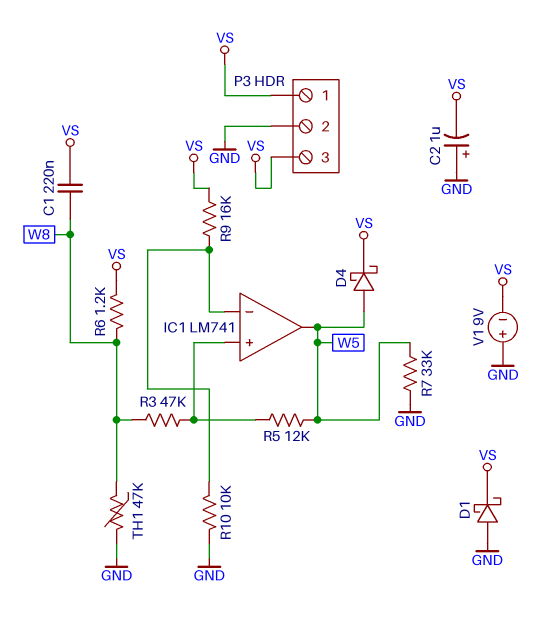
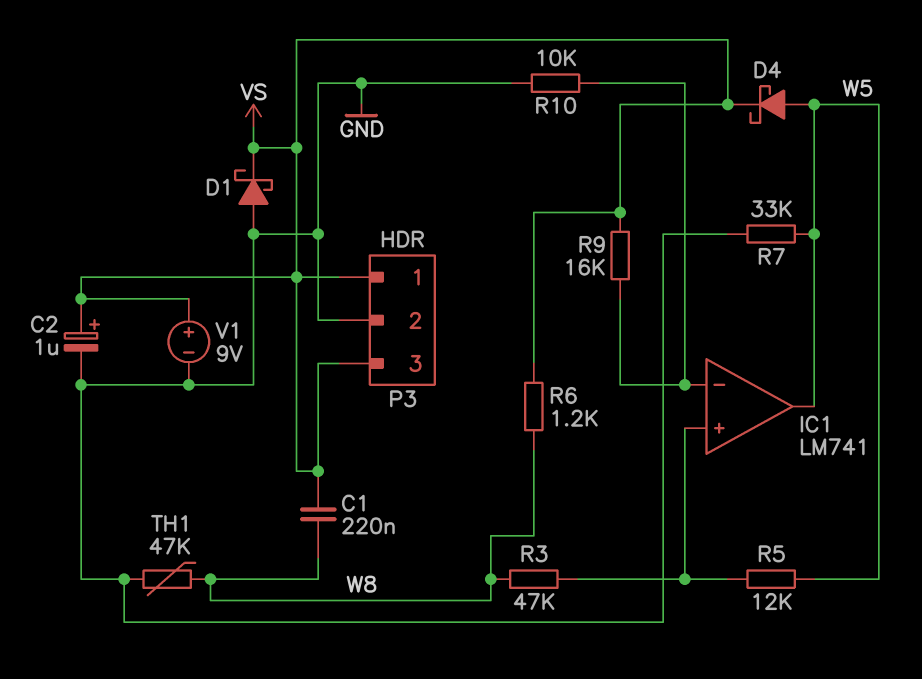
C2: 1uF (plus GND, minus VS) -> 1uF (plus VS, minus GND)
V1: 9V (plus GND, minus VS) -> 9V (plus VS, minus GND)

